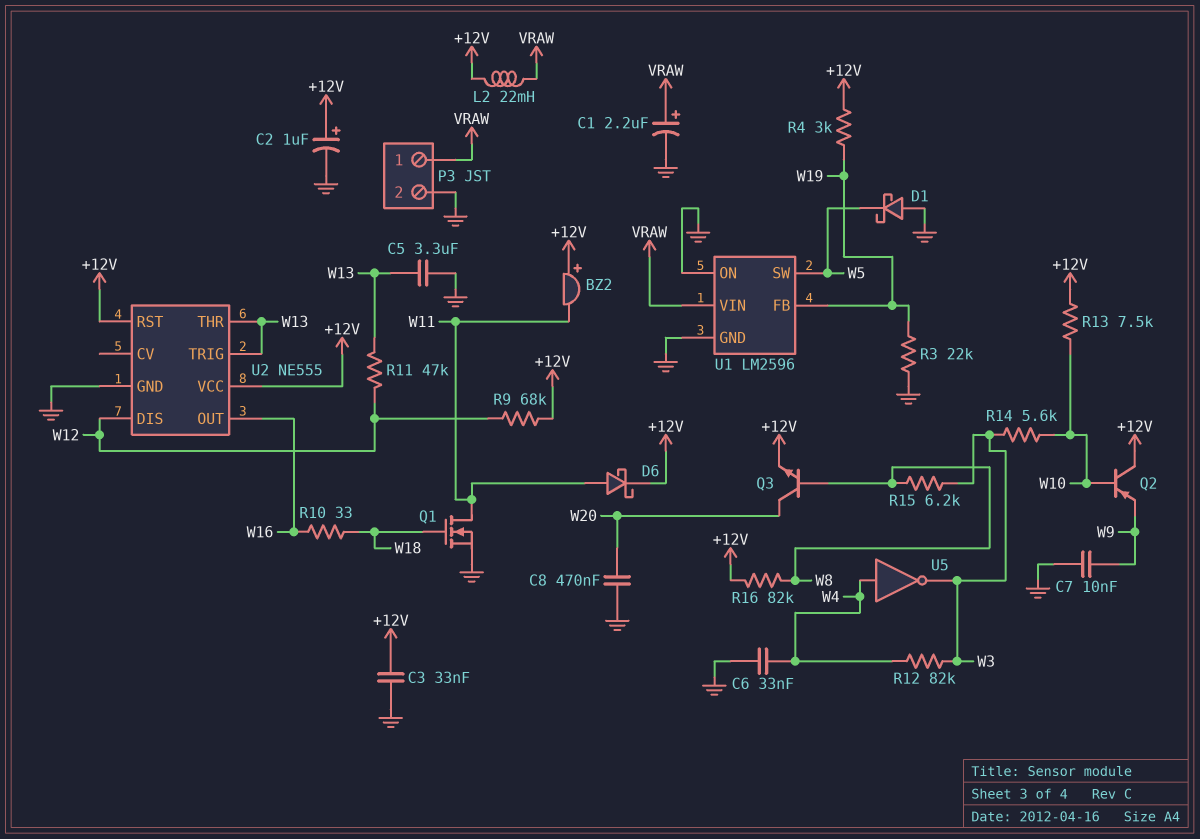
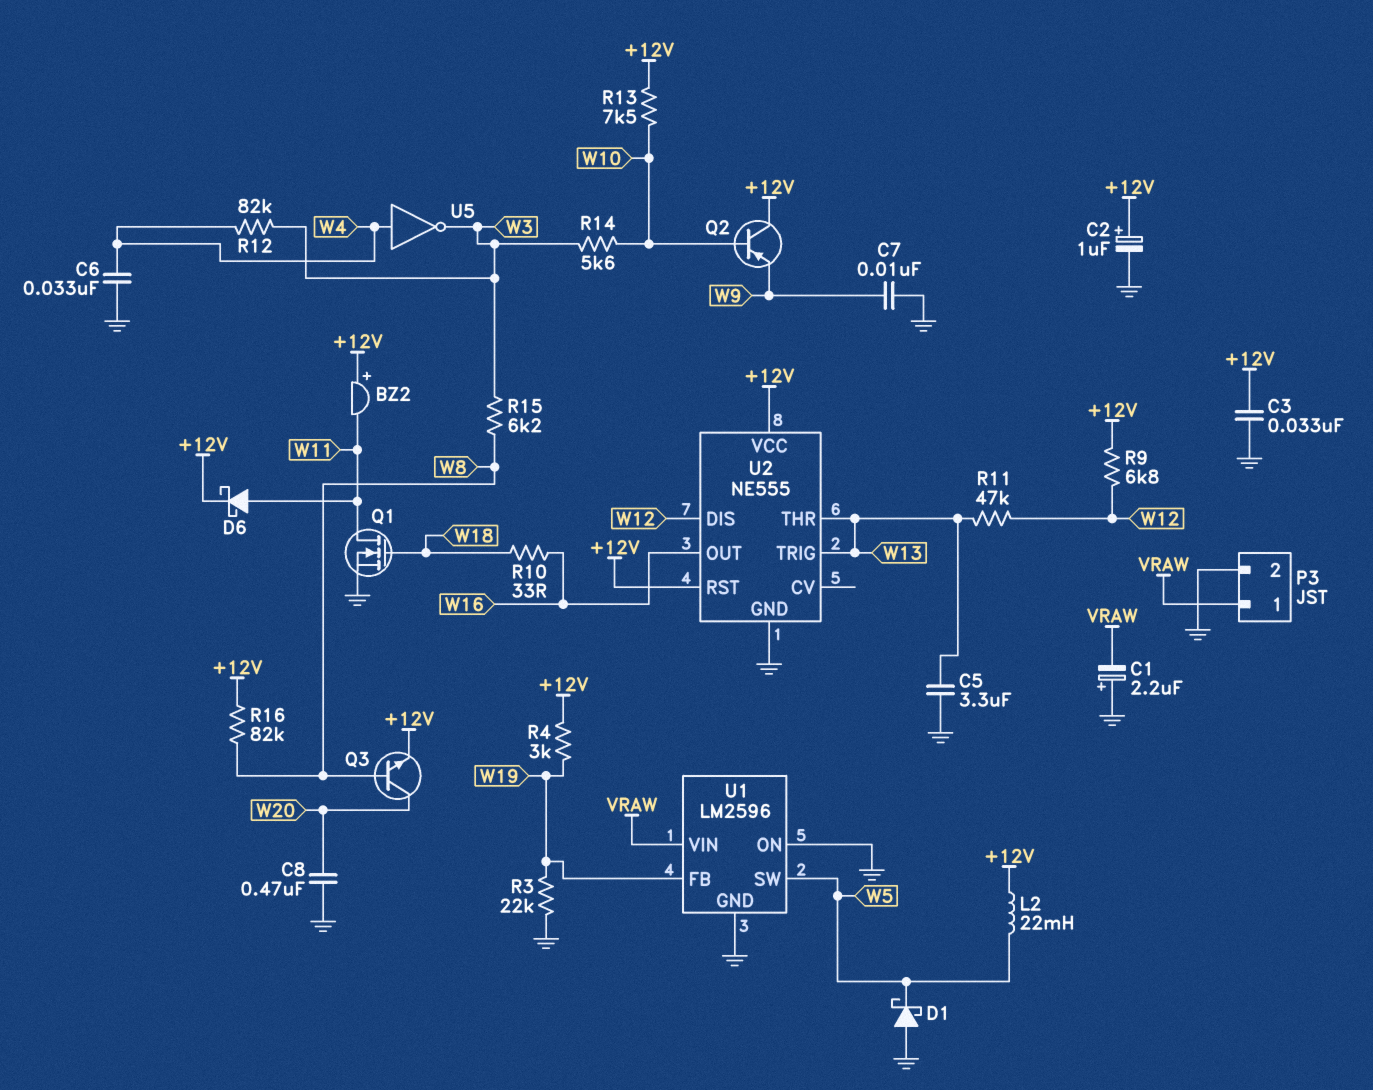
C1: 2.2uF (plus VRAW, minus GND) -> 2.2uF (plus GND, minus VRAW)
L2: 22mH (+12V, VRAW) -> 22mH (+12V, W5)
R9: 68k (+12V, W12) -> 6.8k (+12V, W12)

